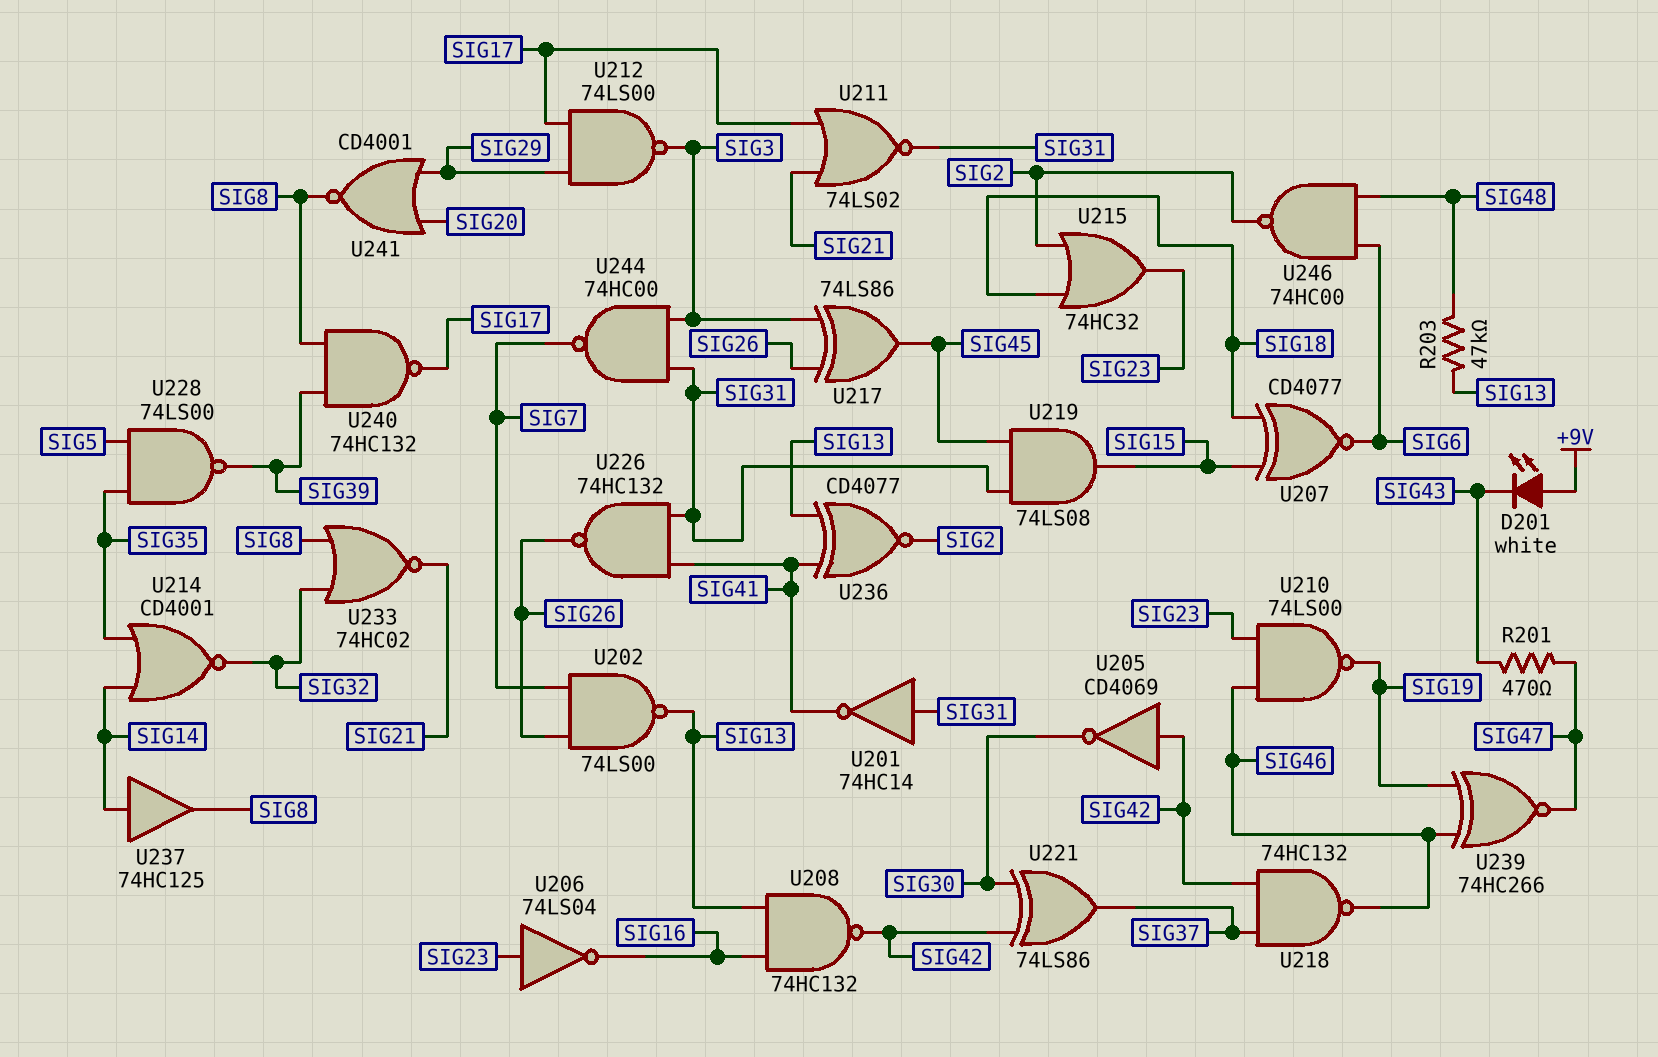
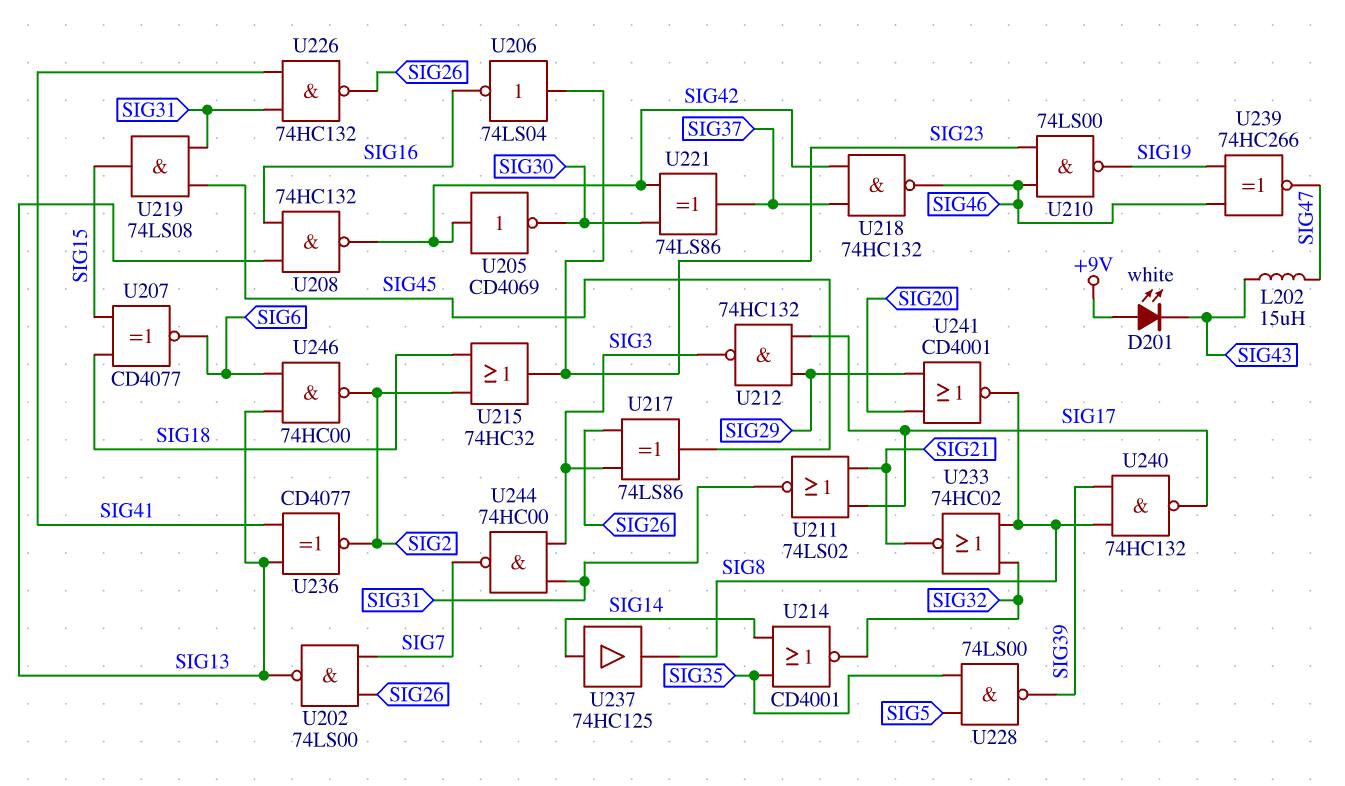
L202: none -> 15uH (SIG43, SIG47)
R201: 470 (SIG43, SIG47) -> none
R203: 47k (SIG13, SIG48) -> none
U201: NOT 74HC14 (in SIG31, out SIG41) -> none
U212: NAND 74LS00 (in SIG17, in SIG29, out SIG3) -> NAND 74HC132 (in SIG17, in SIG29, out SIG3)
U246: NAND 74HC00 (in SIG6, in SIG48, out SIG2) -> NAND 74HC00 (in SIG6, in SIG13, out SIG2)

